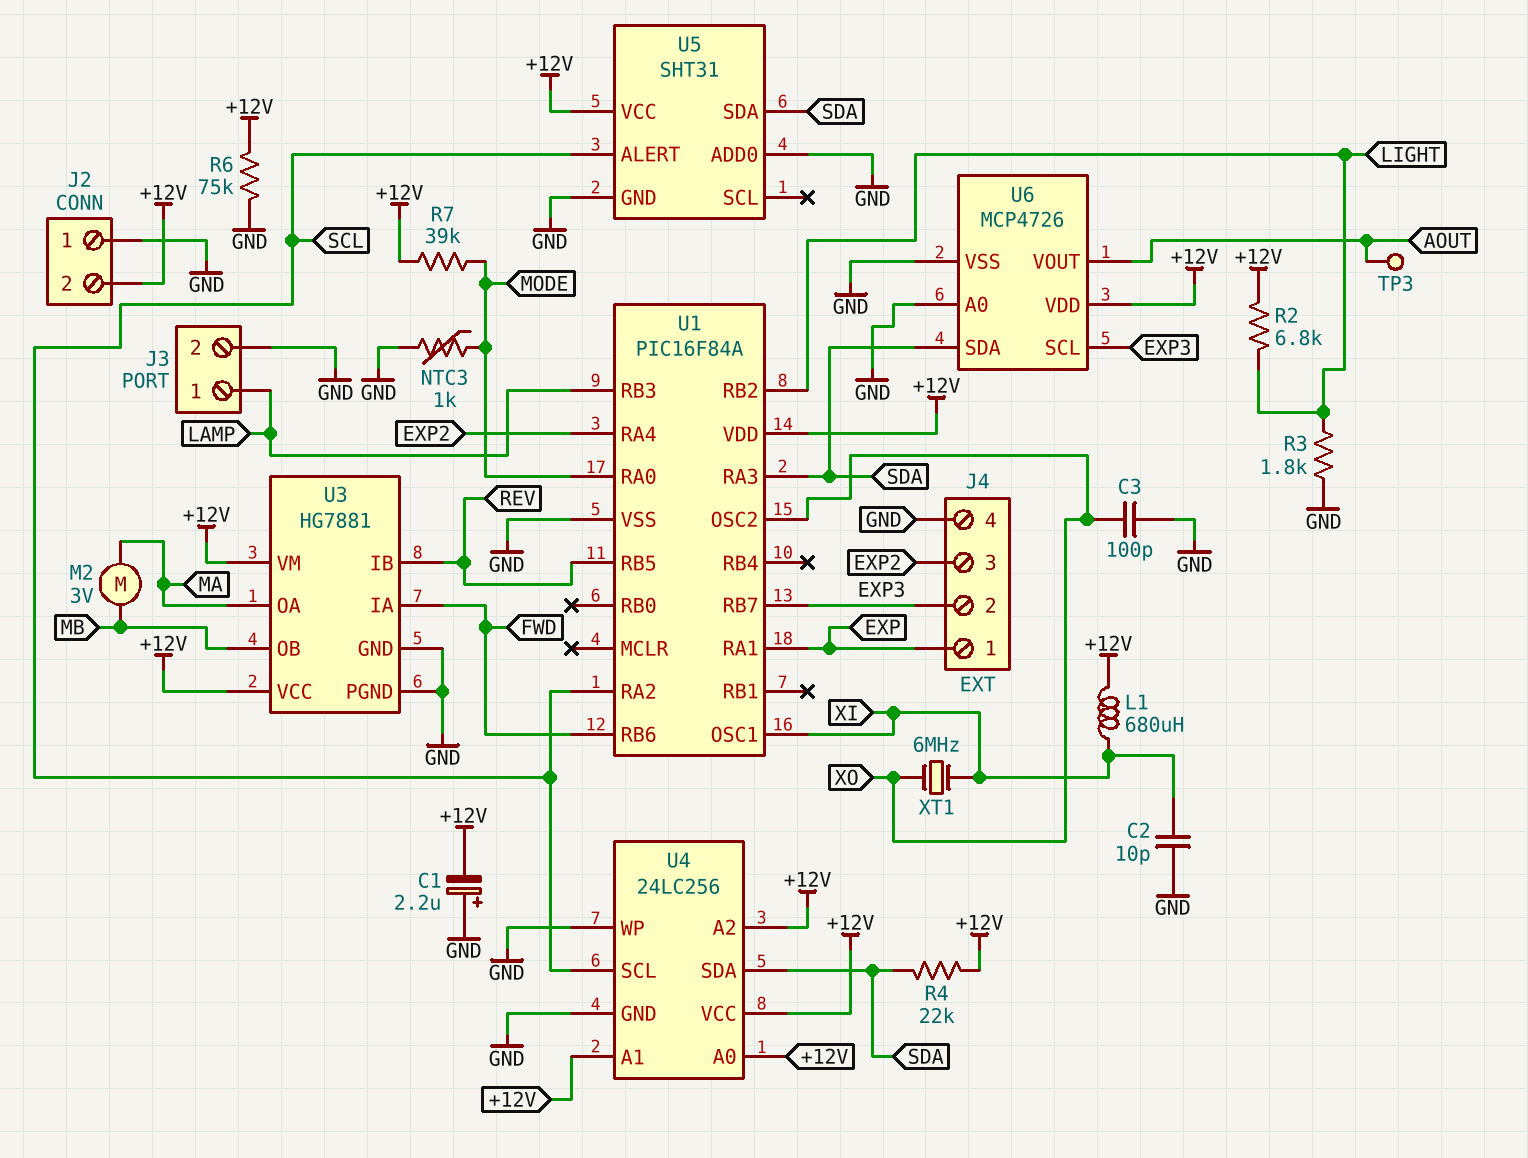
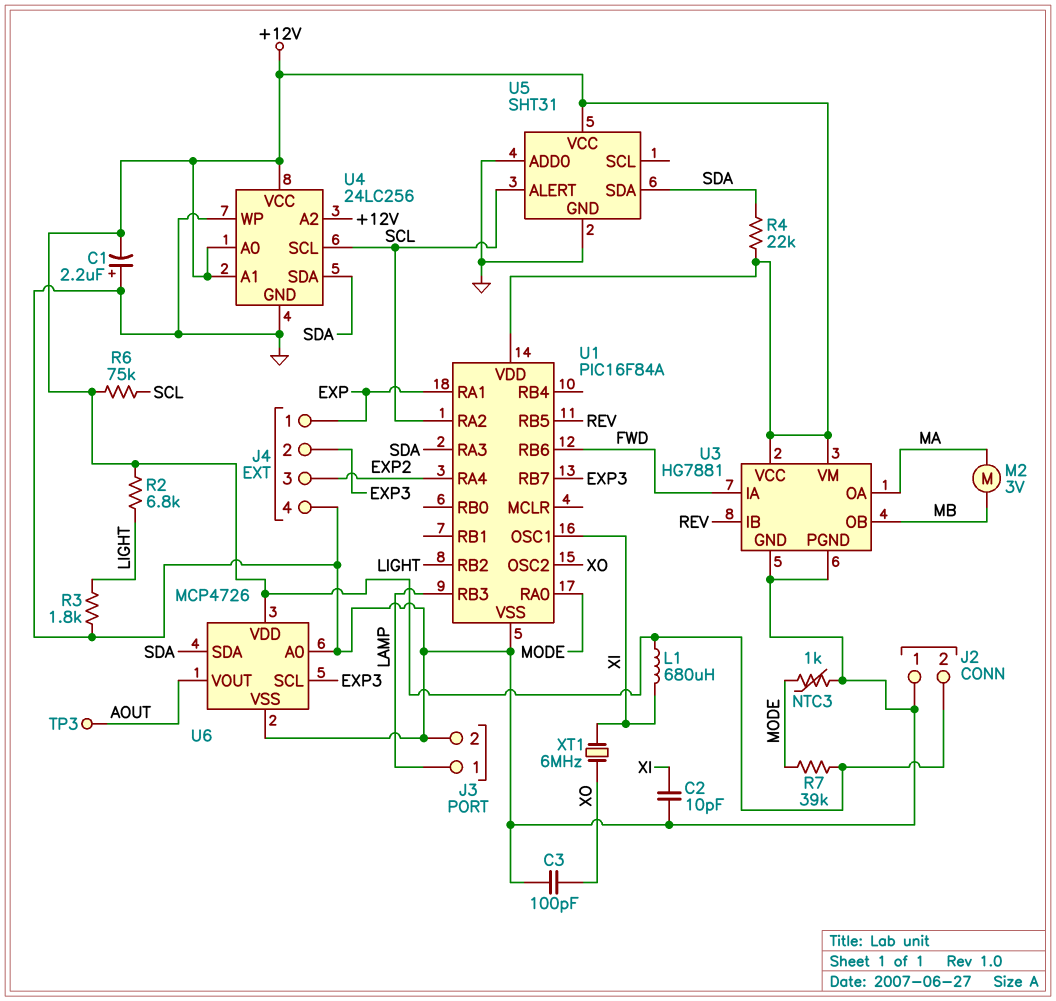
R6: 75k (+12V, GND) -> 75k (+12V, SCL)

